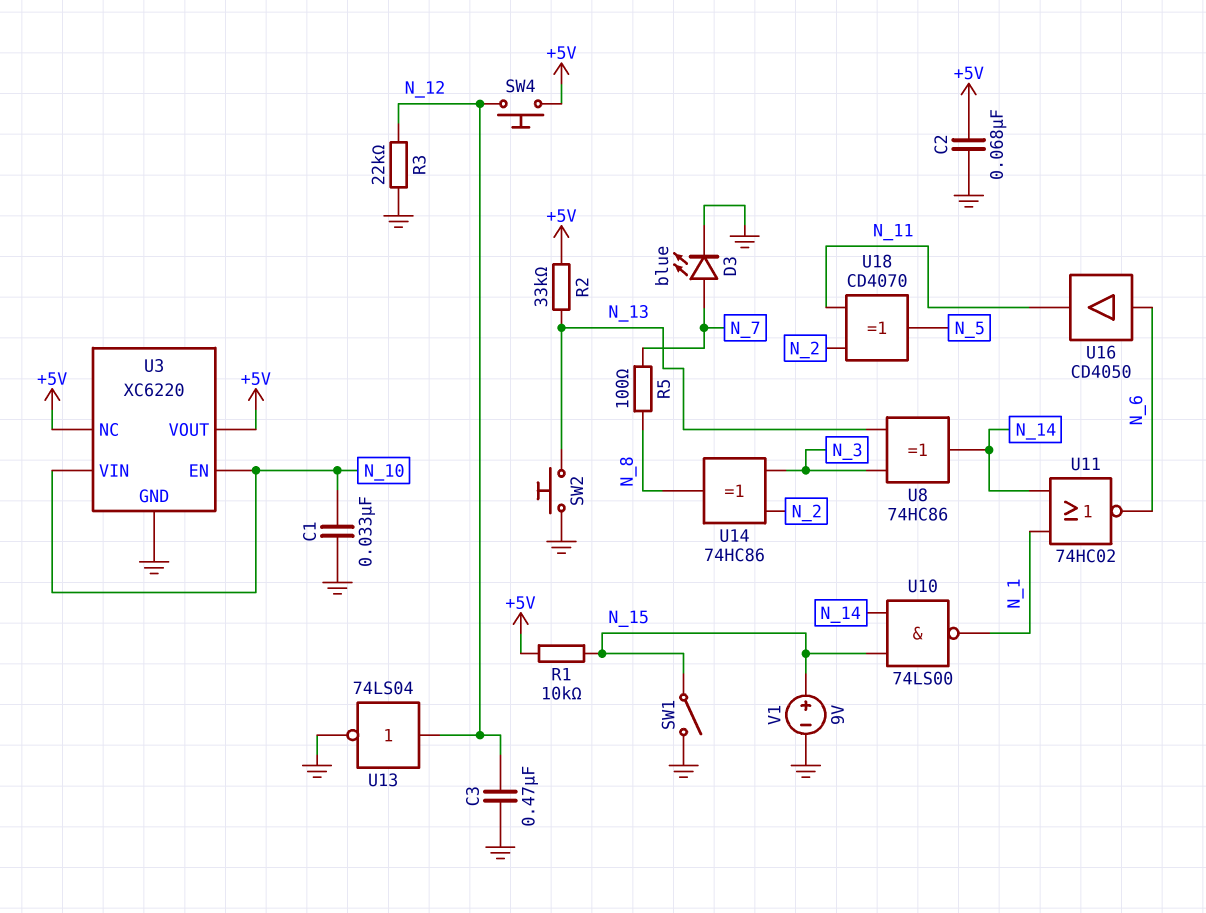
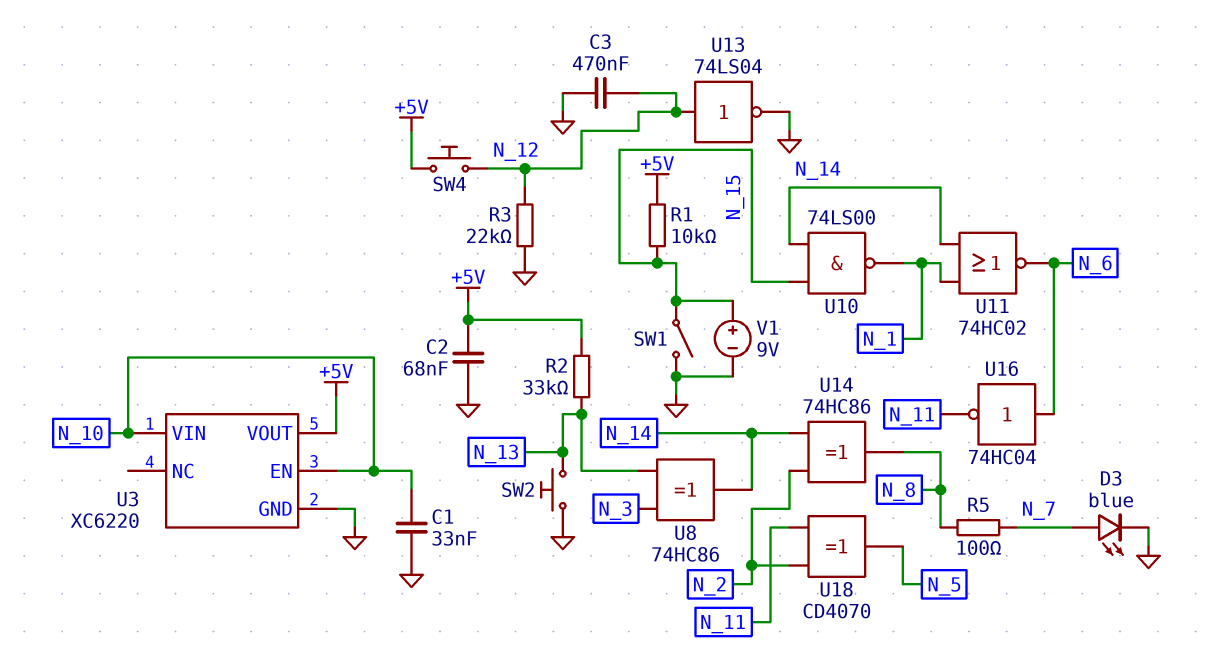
U3 pin NC: +5V -> none
U14: XOR 74HC86 (in N_2, in N_3, out N_8) -> XOR 74HC86 (in N_2, in N_14, out N_8)
U16: buffer CD4050 (in N_6, out N_11) -> NOT 74HC04 (in N_6, out N_11)

